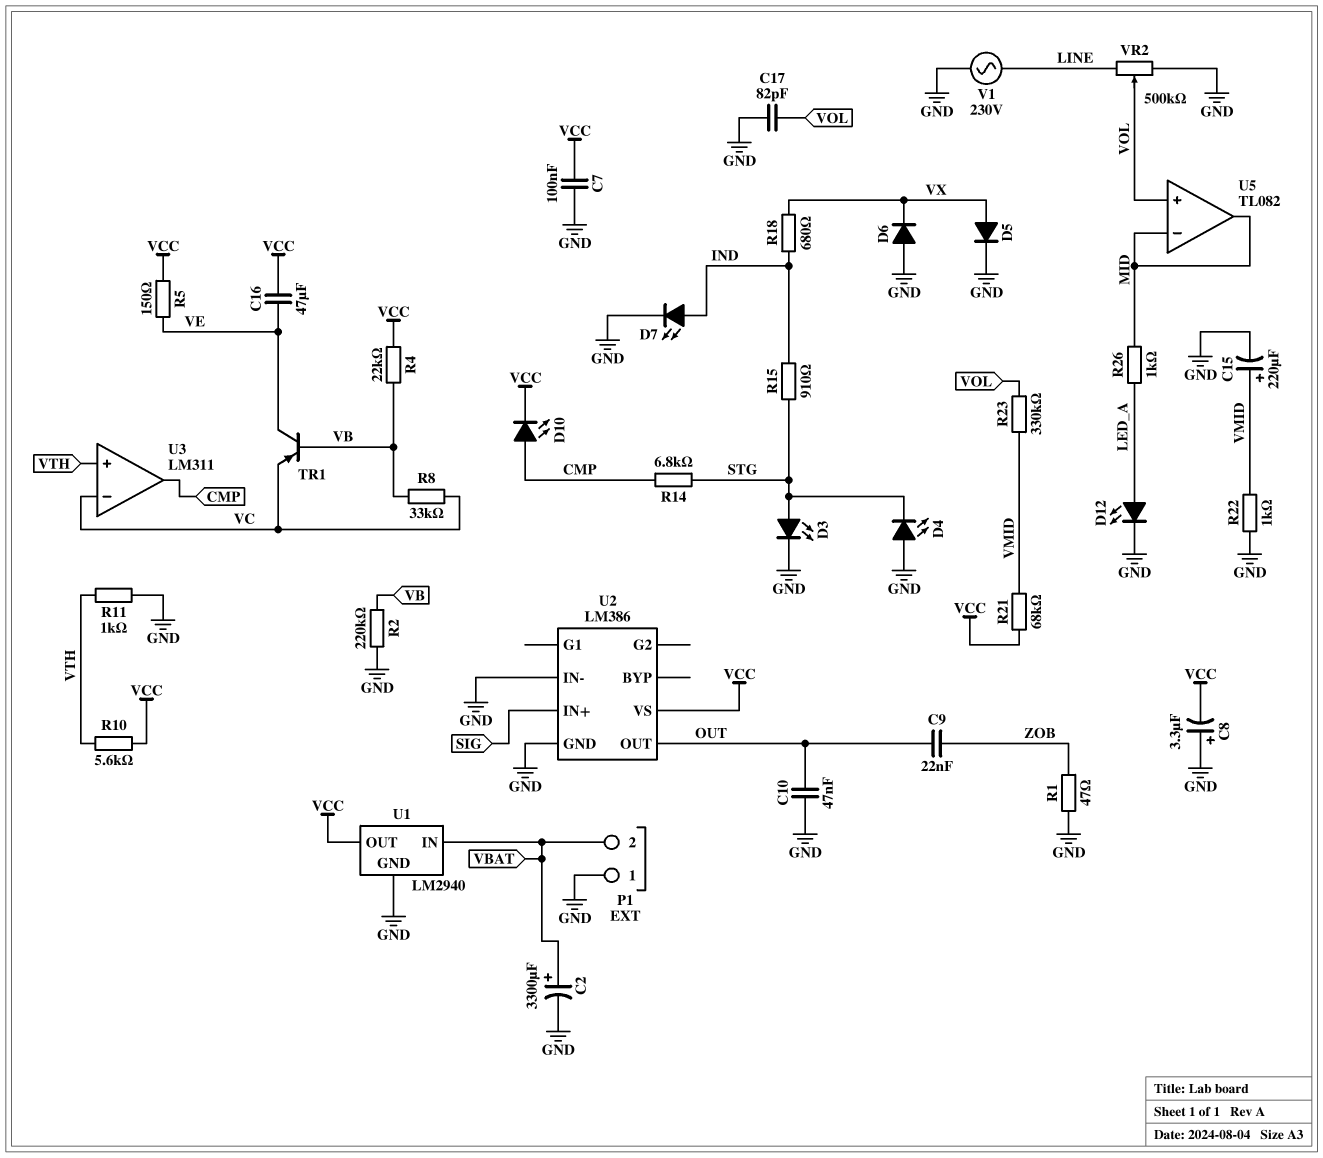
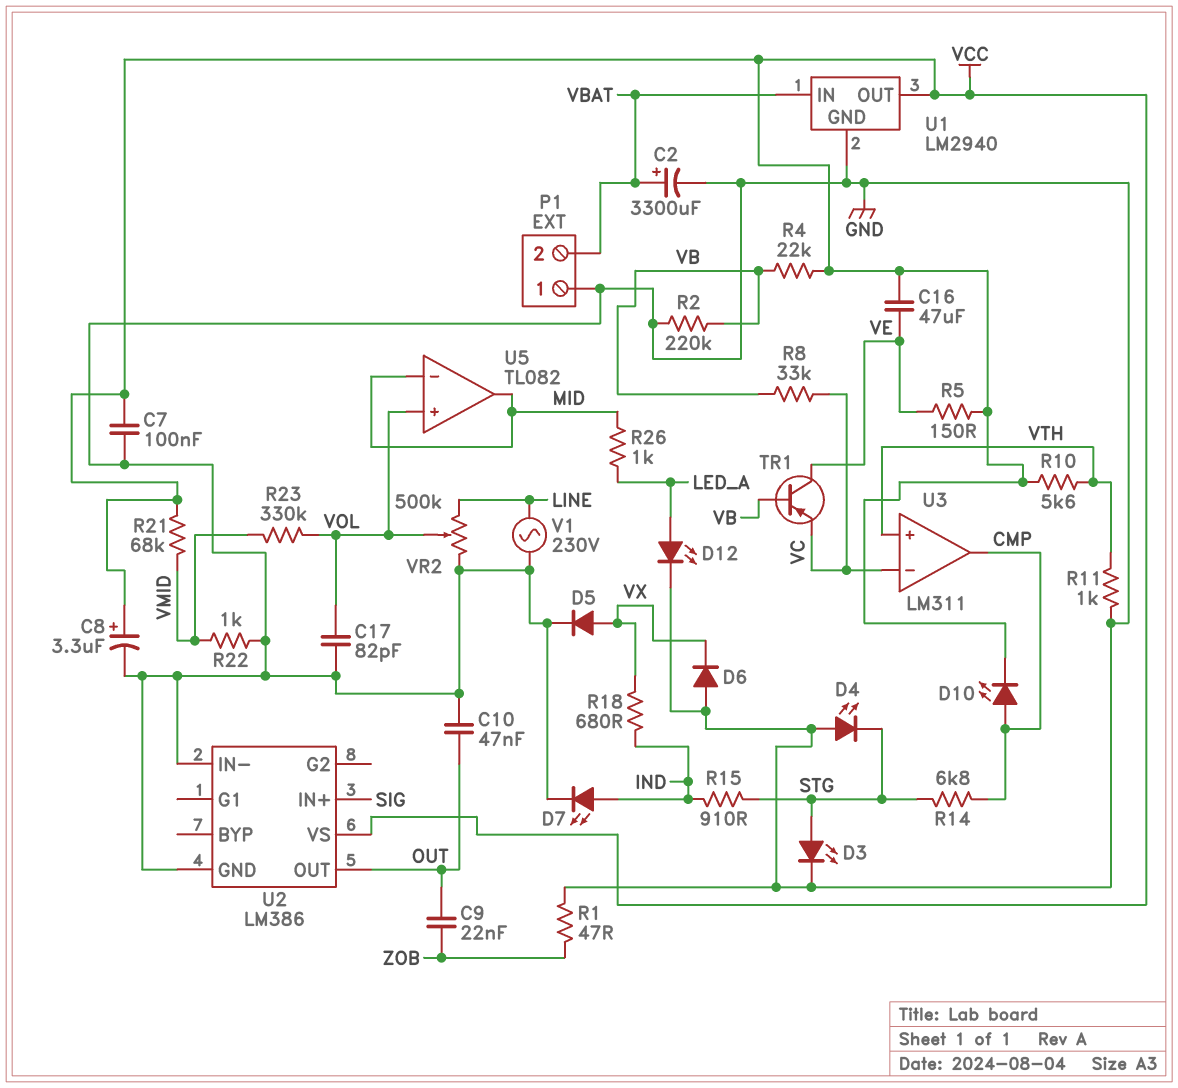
C8: 3.3uF (plus GND, minus VCC) -> 3.3uF (plus VCC, minus GND)
C15: 220uF (plus VMID, minus GND) -> none

